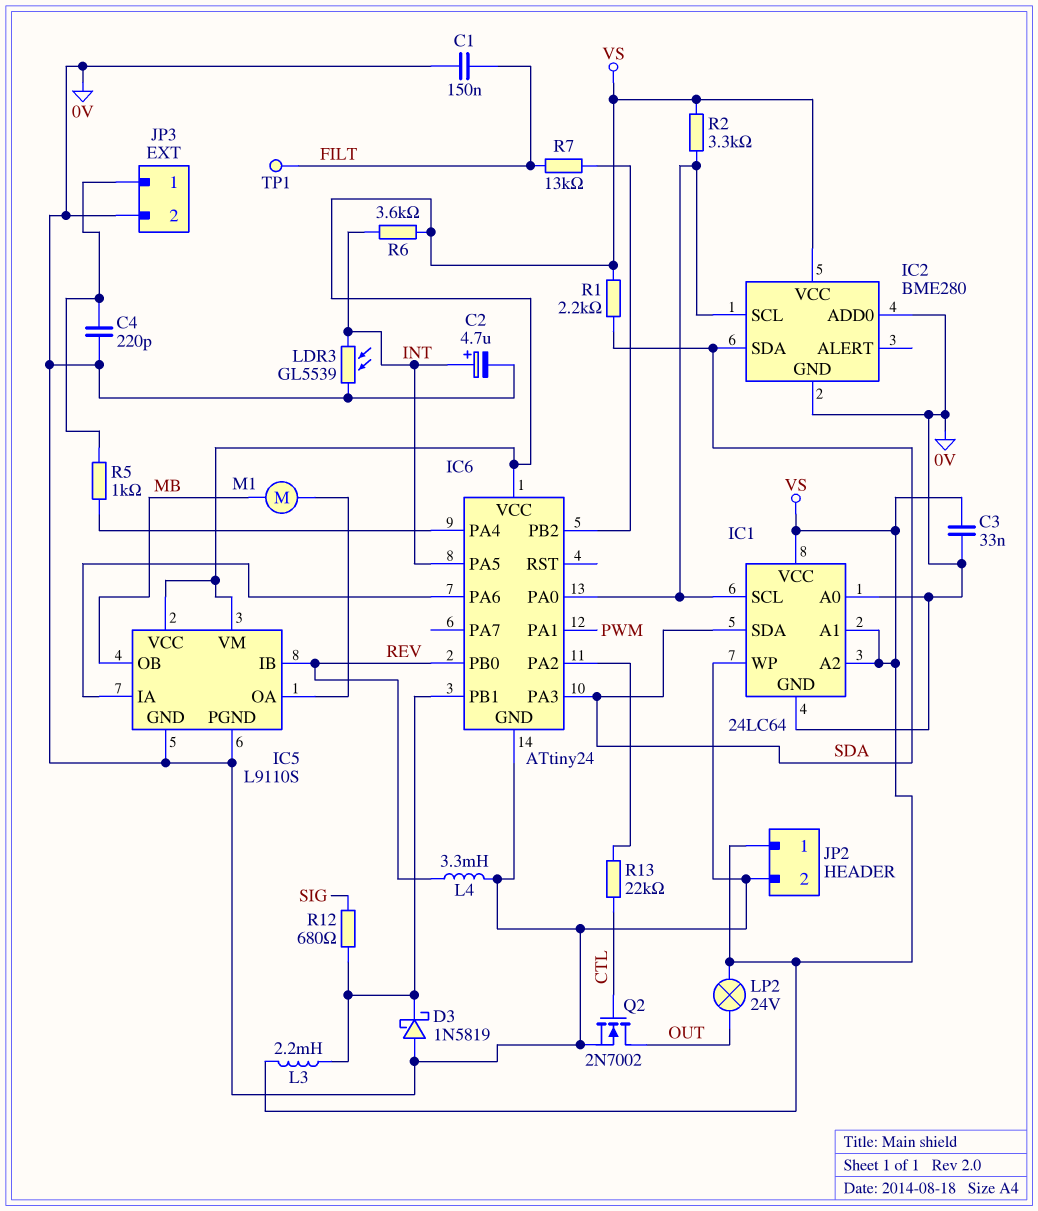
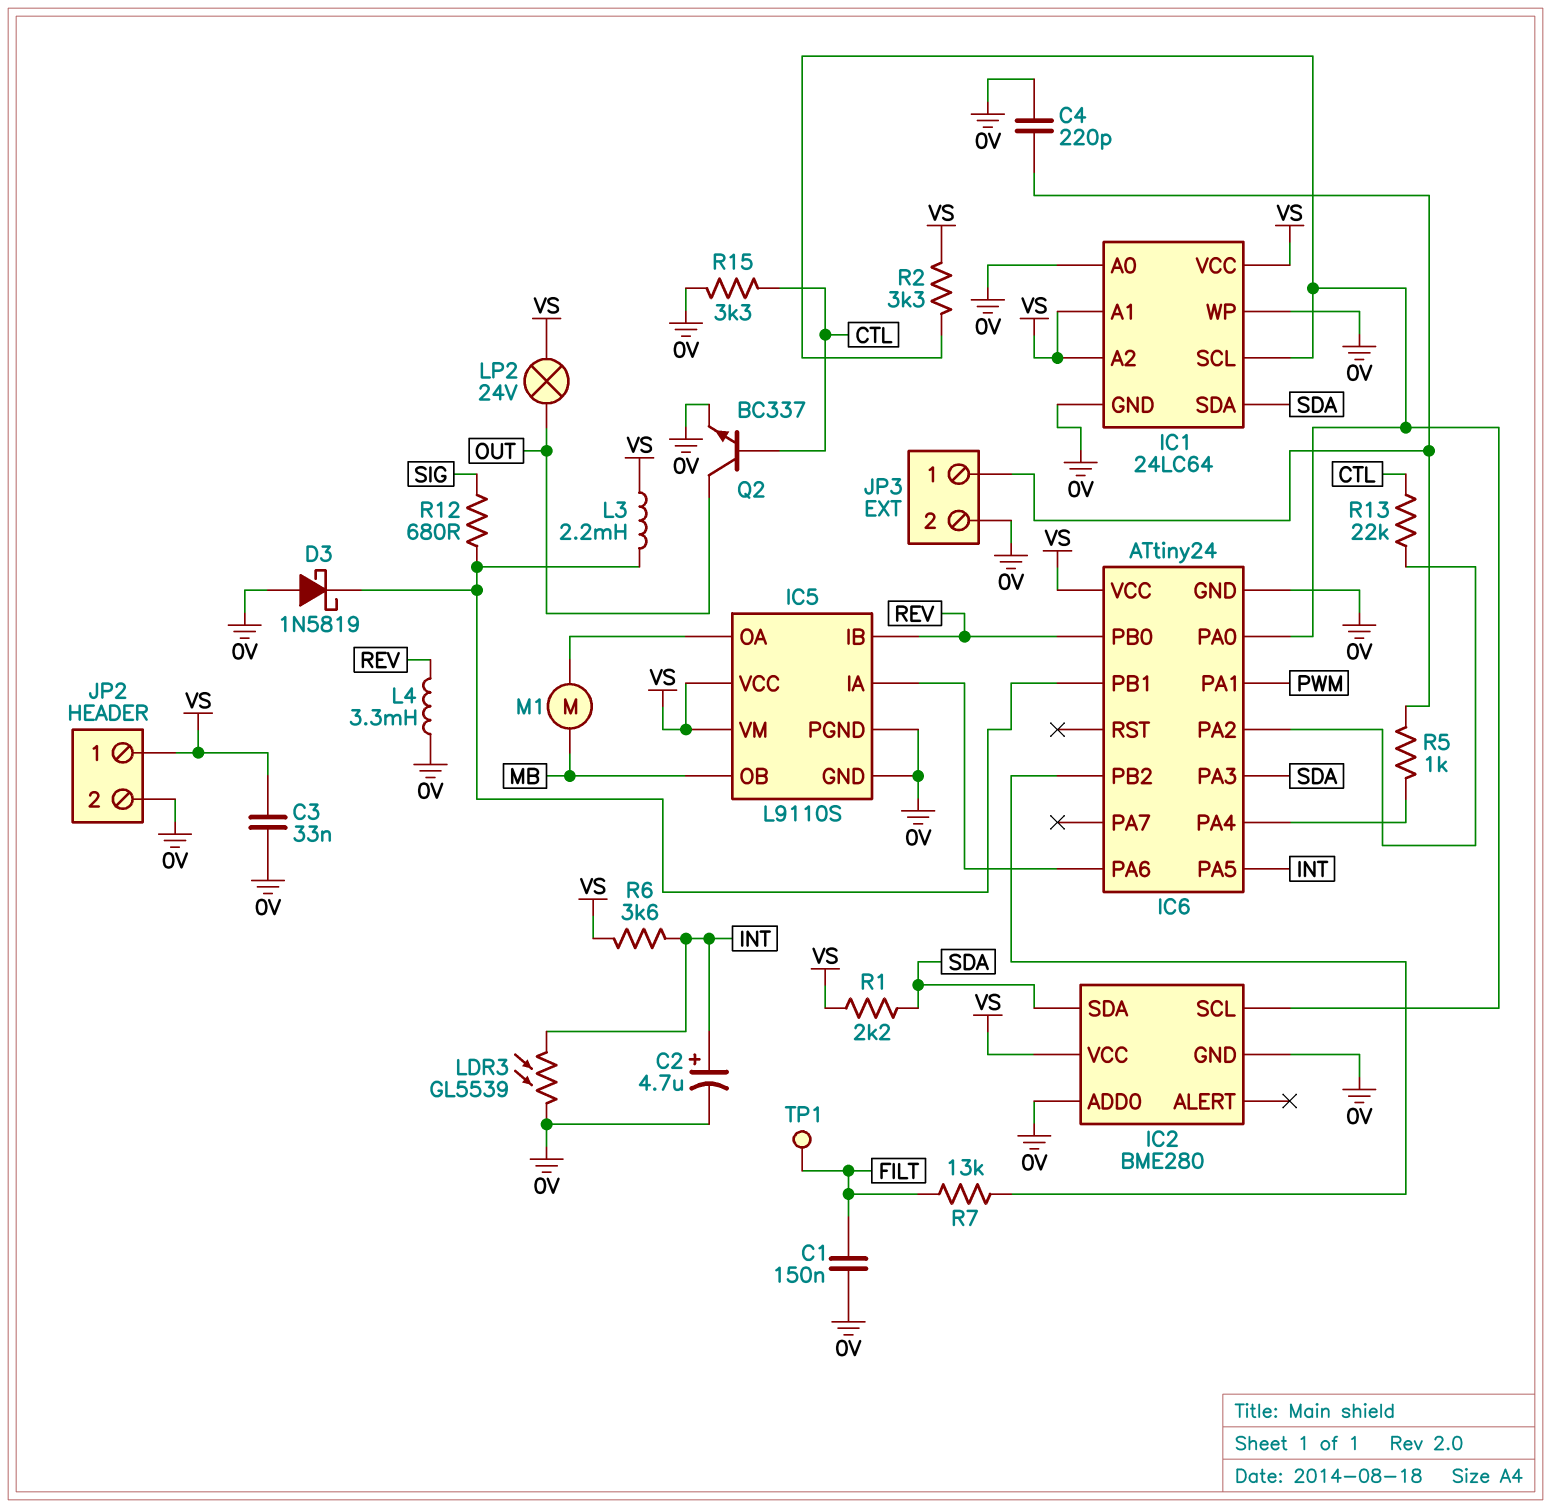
Q2: NMOS 2N7002 (G CTL, D OUT, S 0V) -> NPN BC337 (B CTL, C OUT, E 0V)
R15: none -> 3.3k (0V, CTL)

